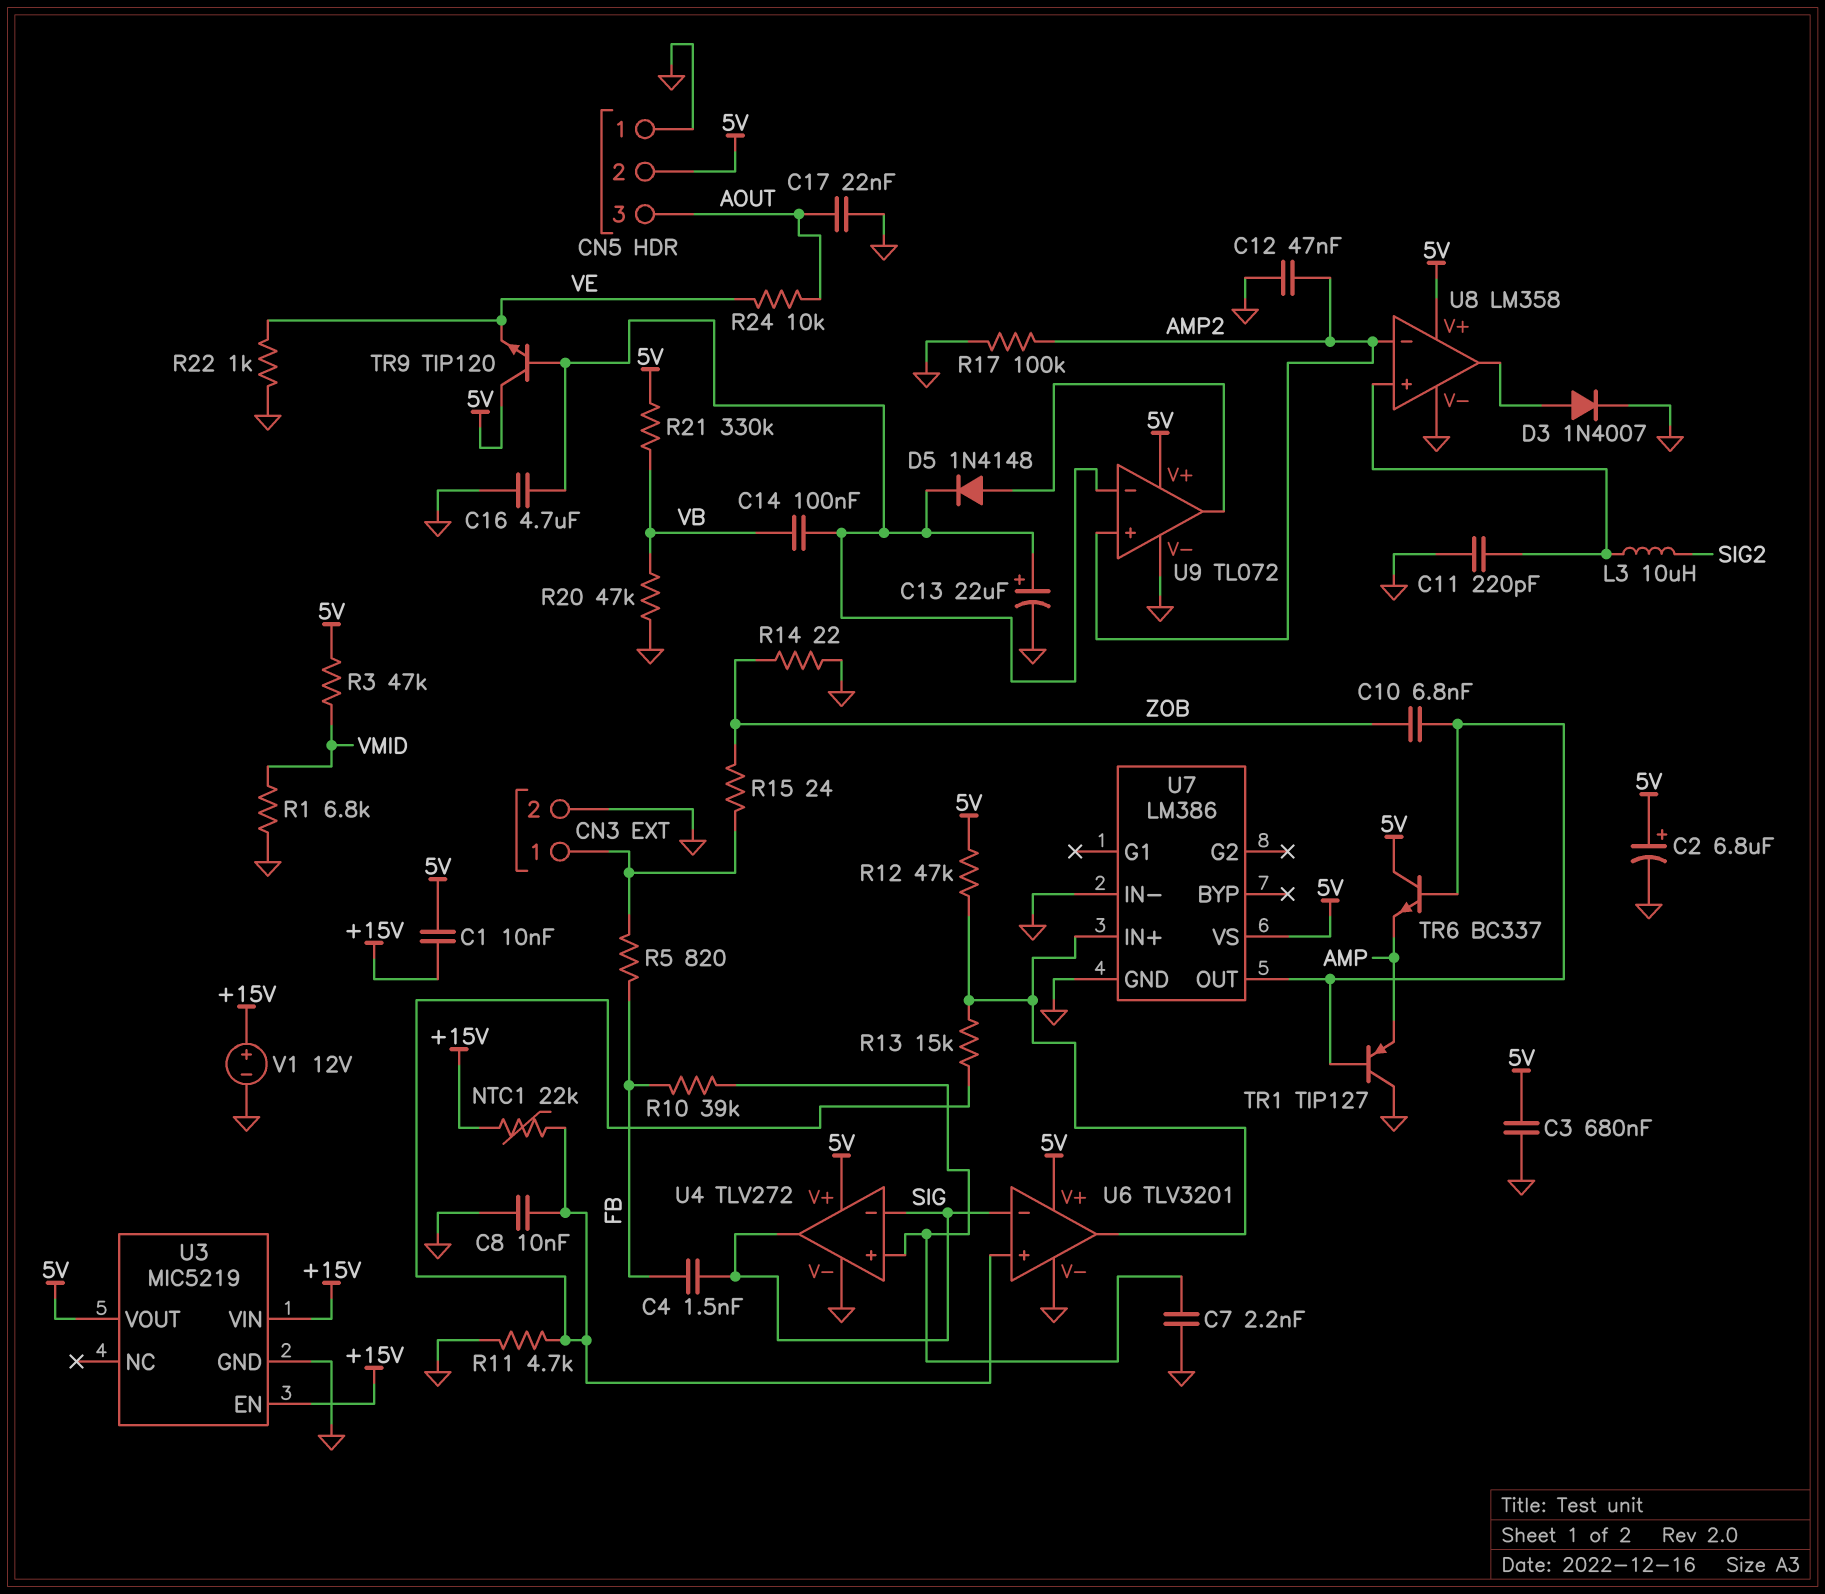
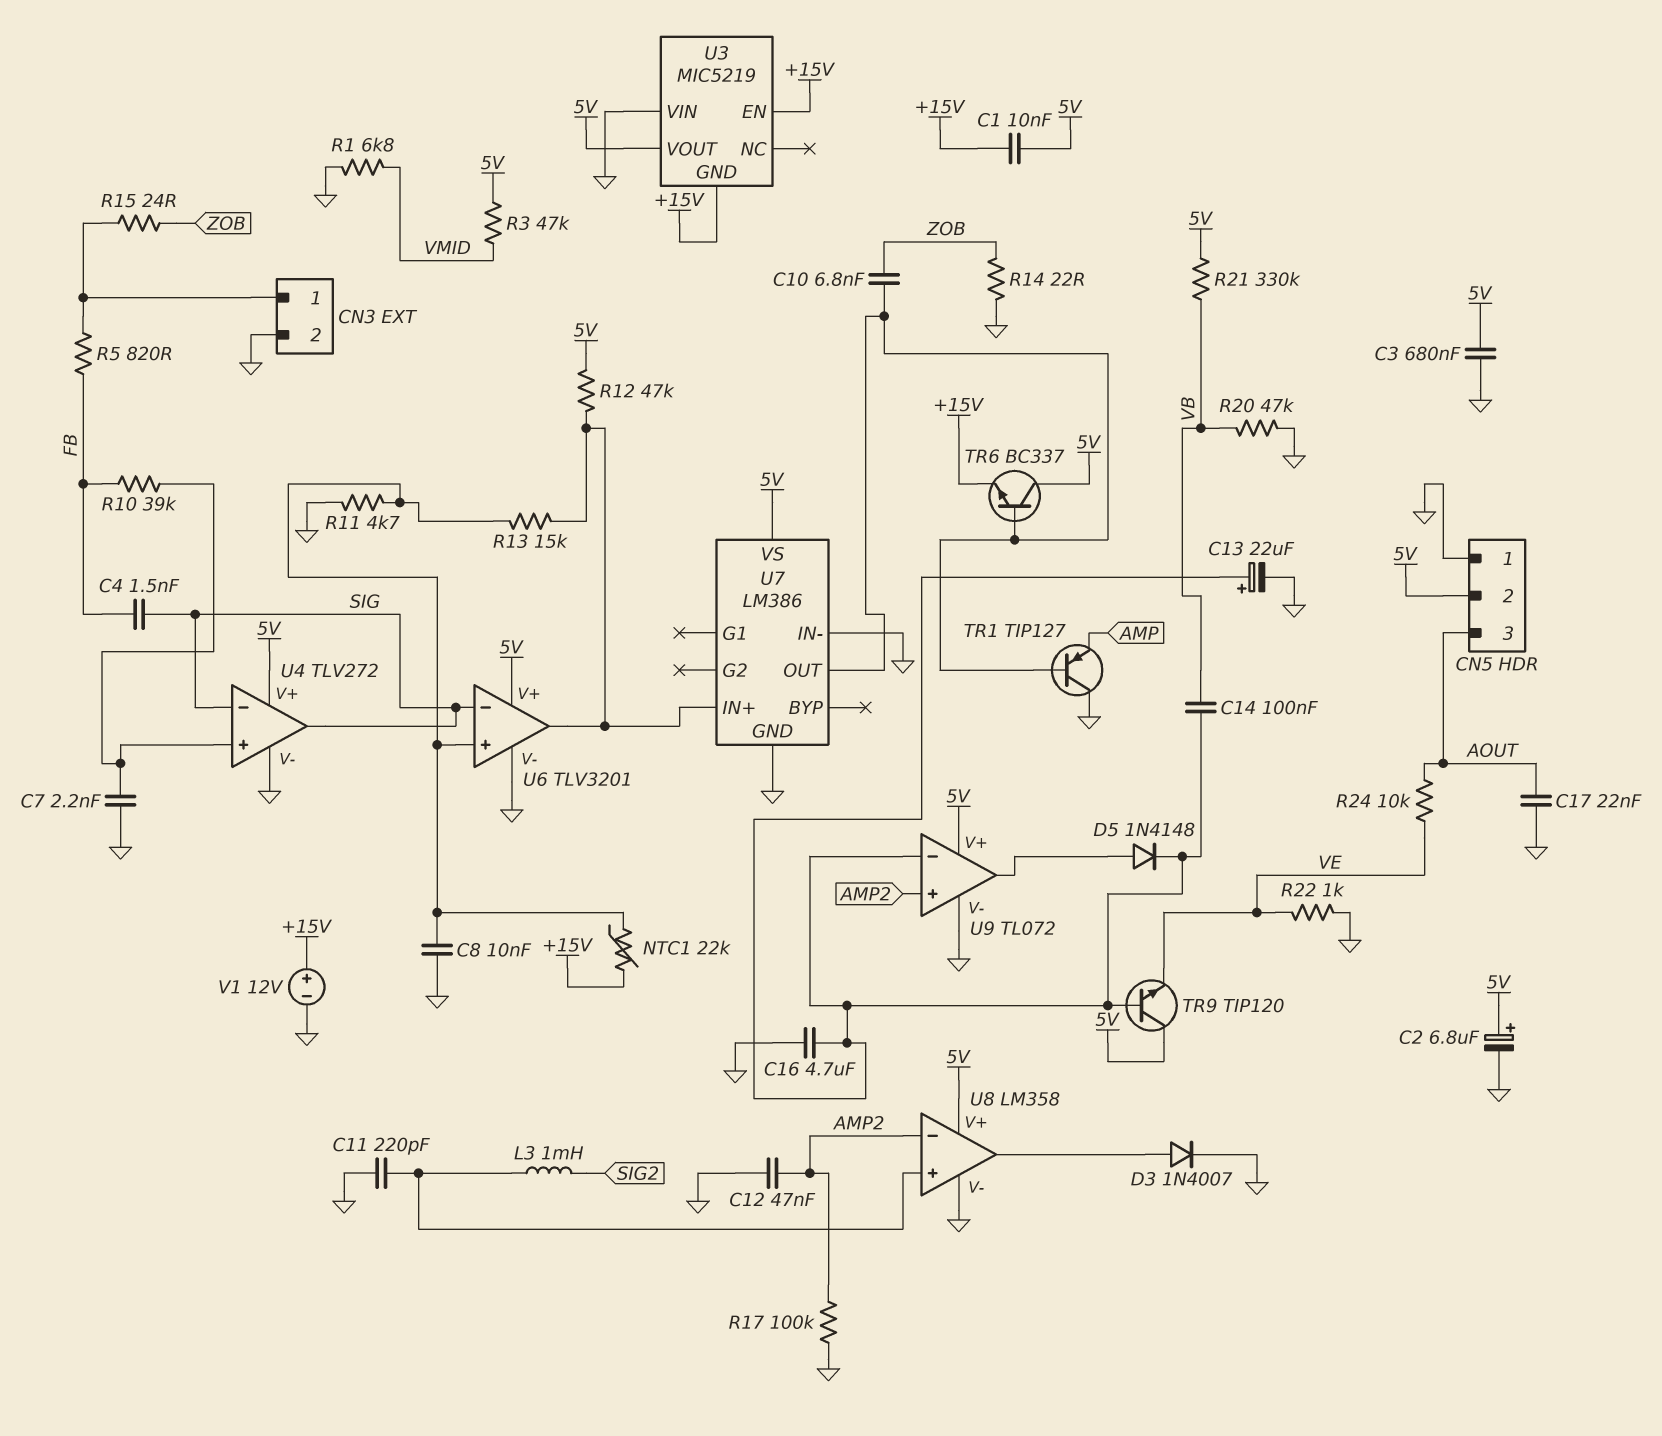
L3: 10uH (SIG2, U8/in+) -> 1mH (SIG2, U8/in+)
TR6: NPN BC337 (B U7/OUT, C 5V, E AMP) -> NPN BC337 (B U7/OUT, C 5V, E +15V)
U3 pin GND: GND -> +15V
U3 pin VIN: +15V -> GND

